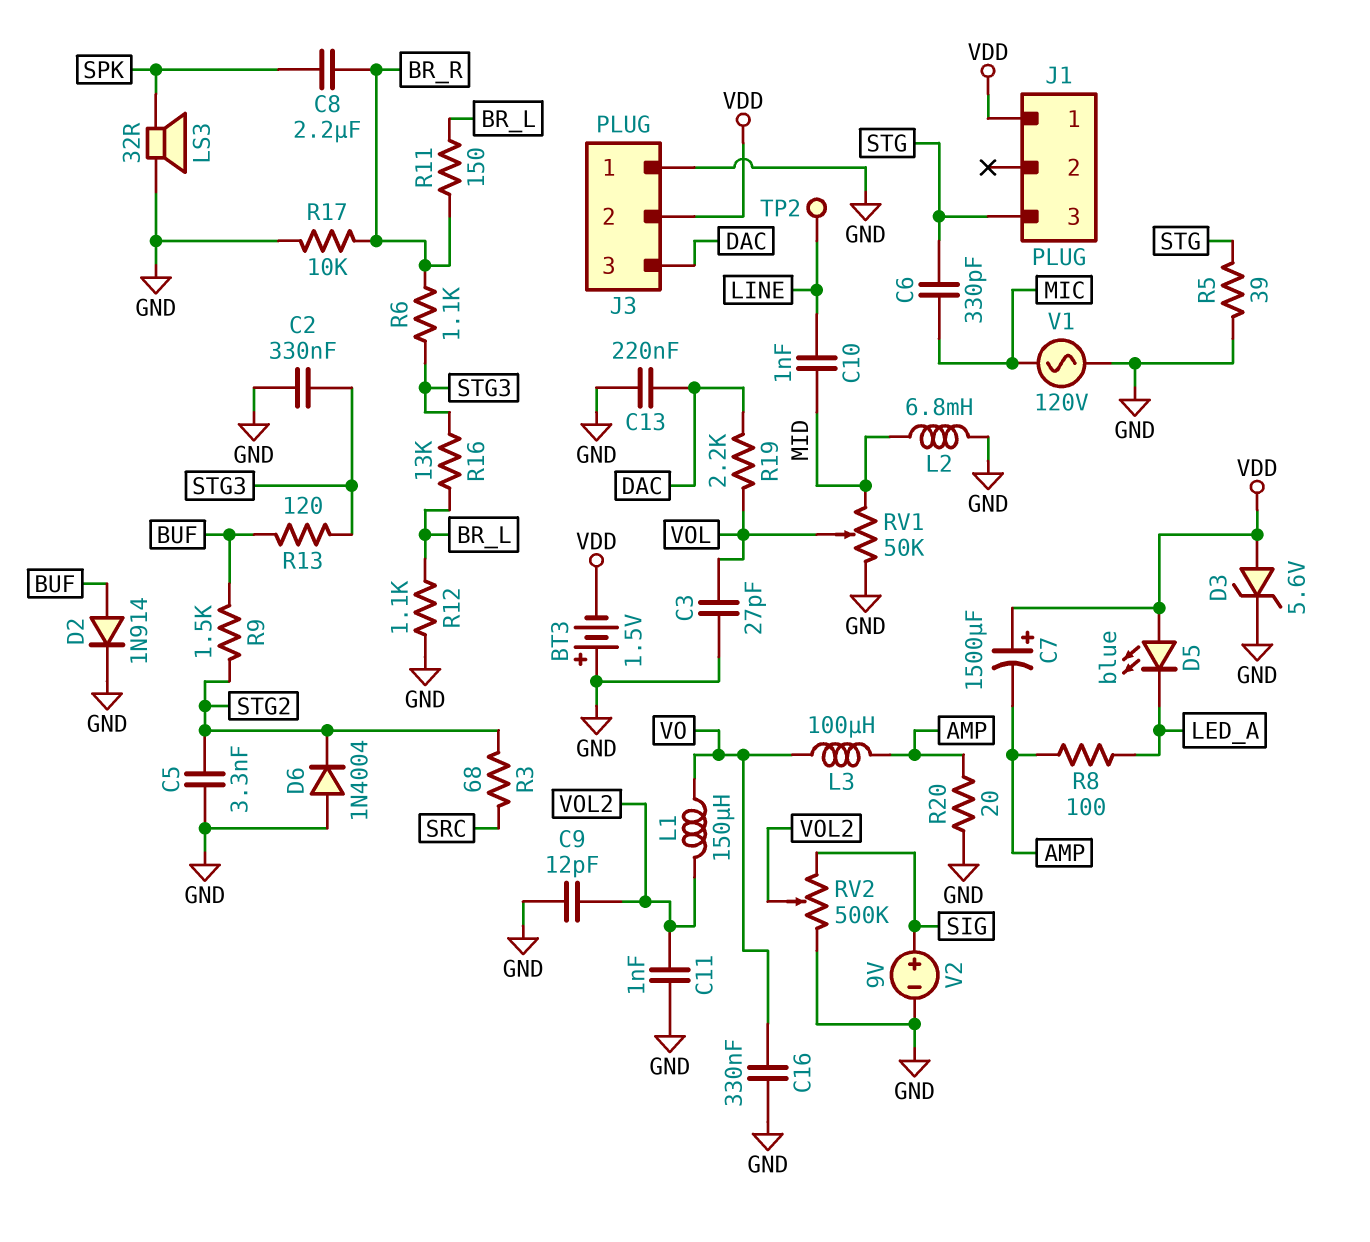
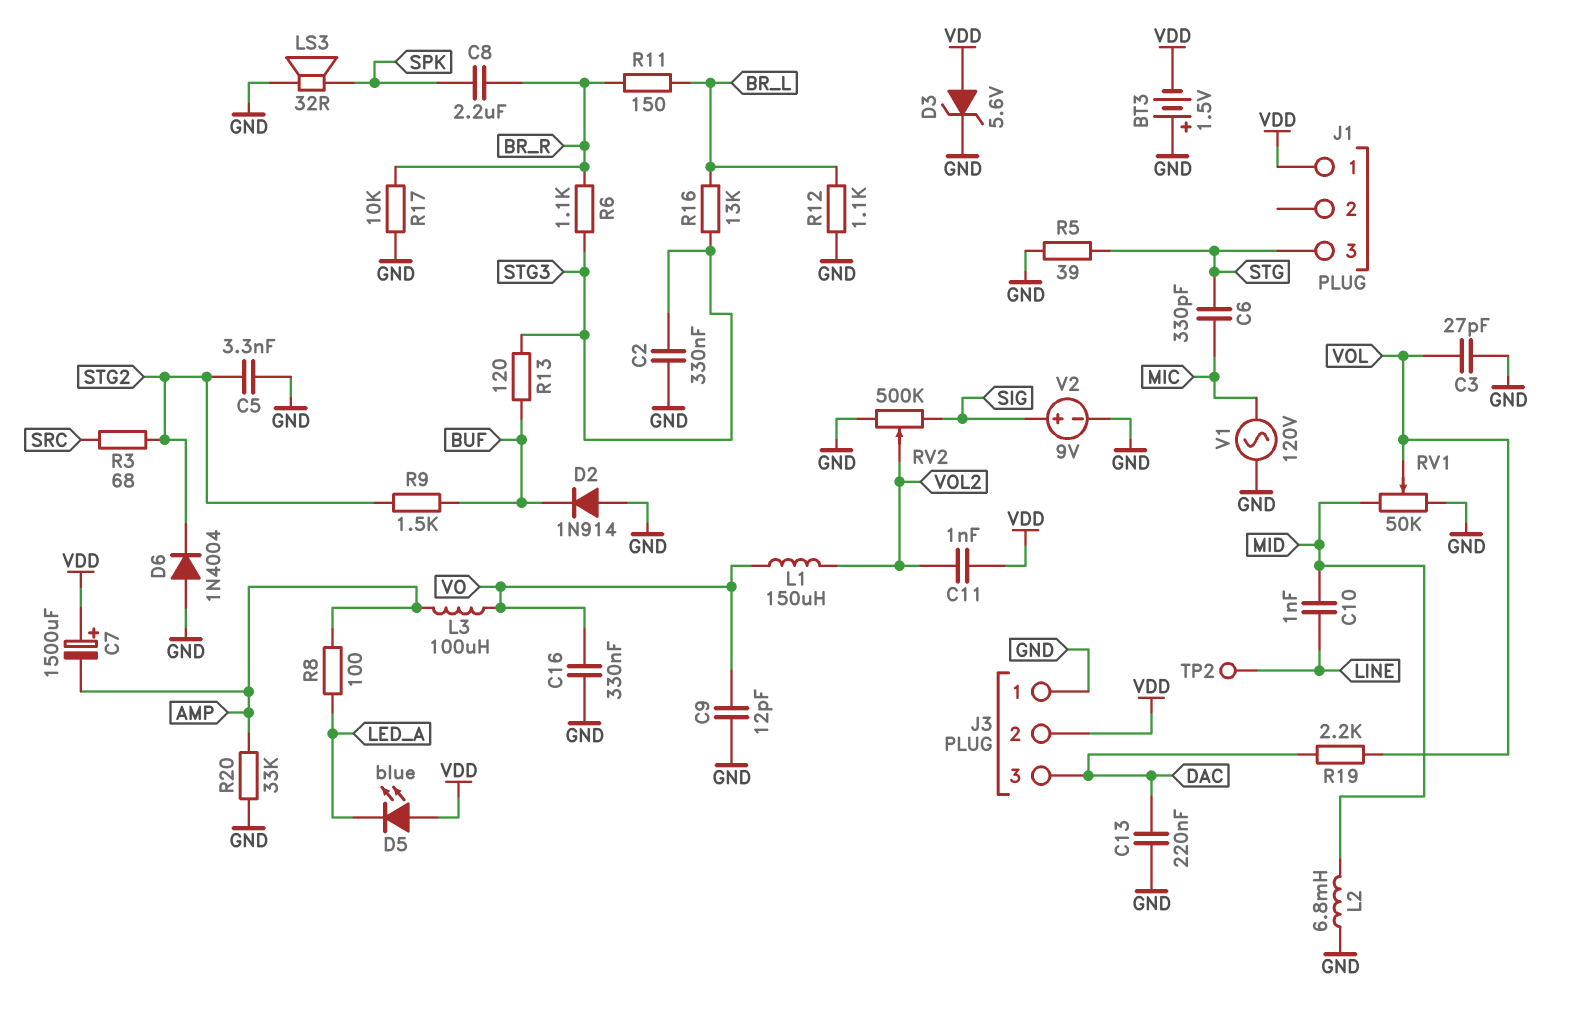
C9: 12pF (GND, VOL2) -> 12pF (GND, VO)
C11: 1nF (GND, VOL2) -> 1nF (VDD, VOL2)
D2: diode 1N914 (A BUF, K GND) -> diode 1N914 (A GND, K BUF)
R20: 20 (AMP, GND) -> 33k (AMP, GND)

